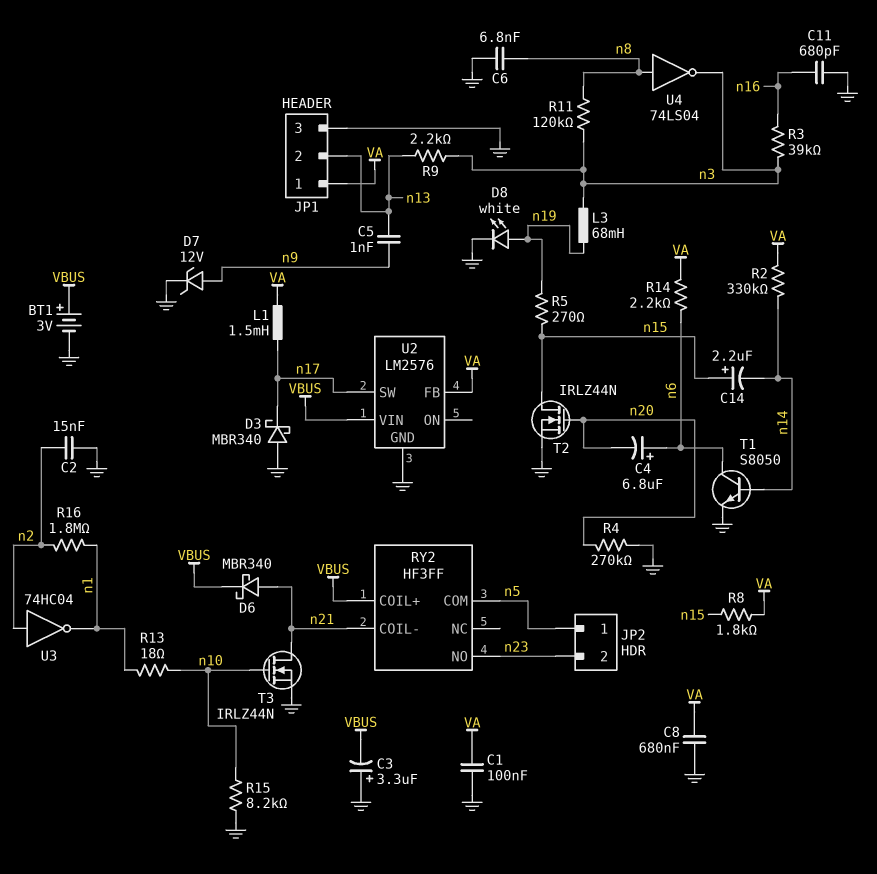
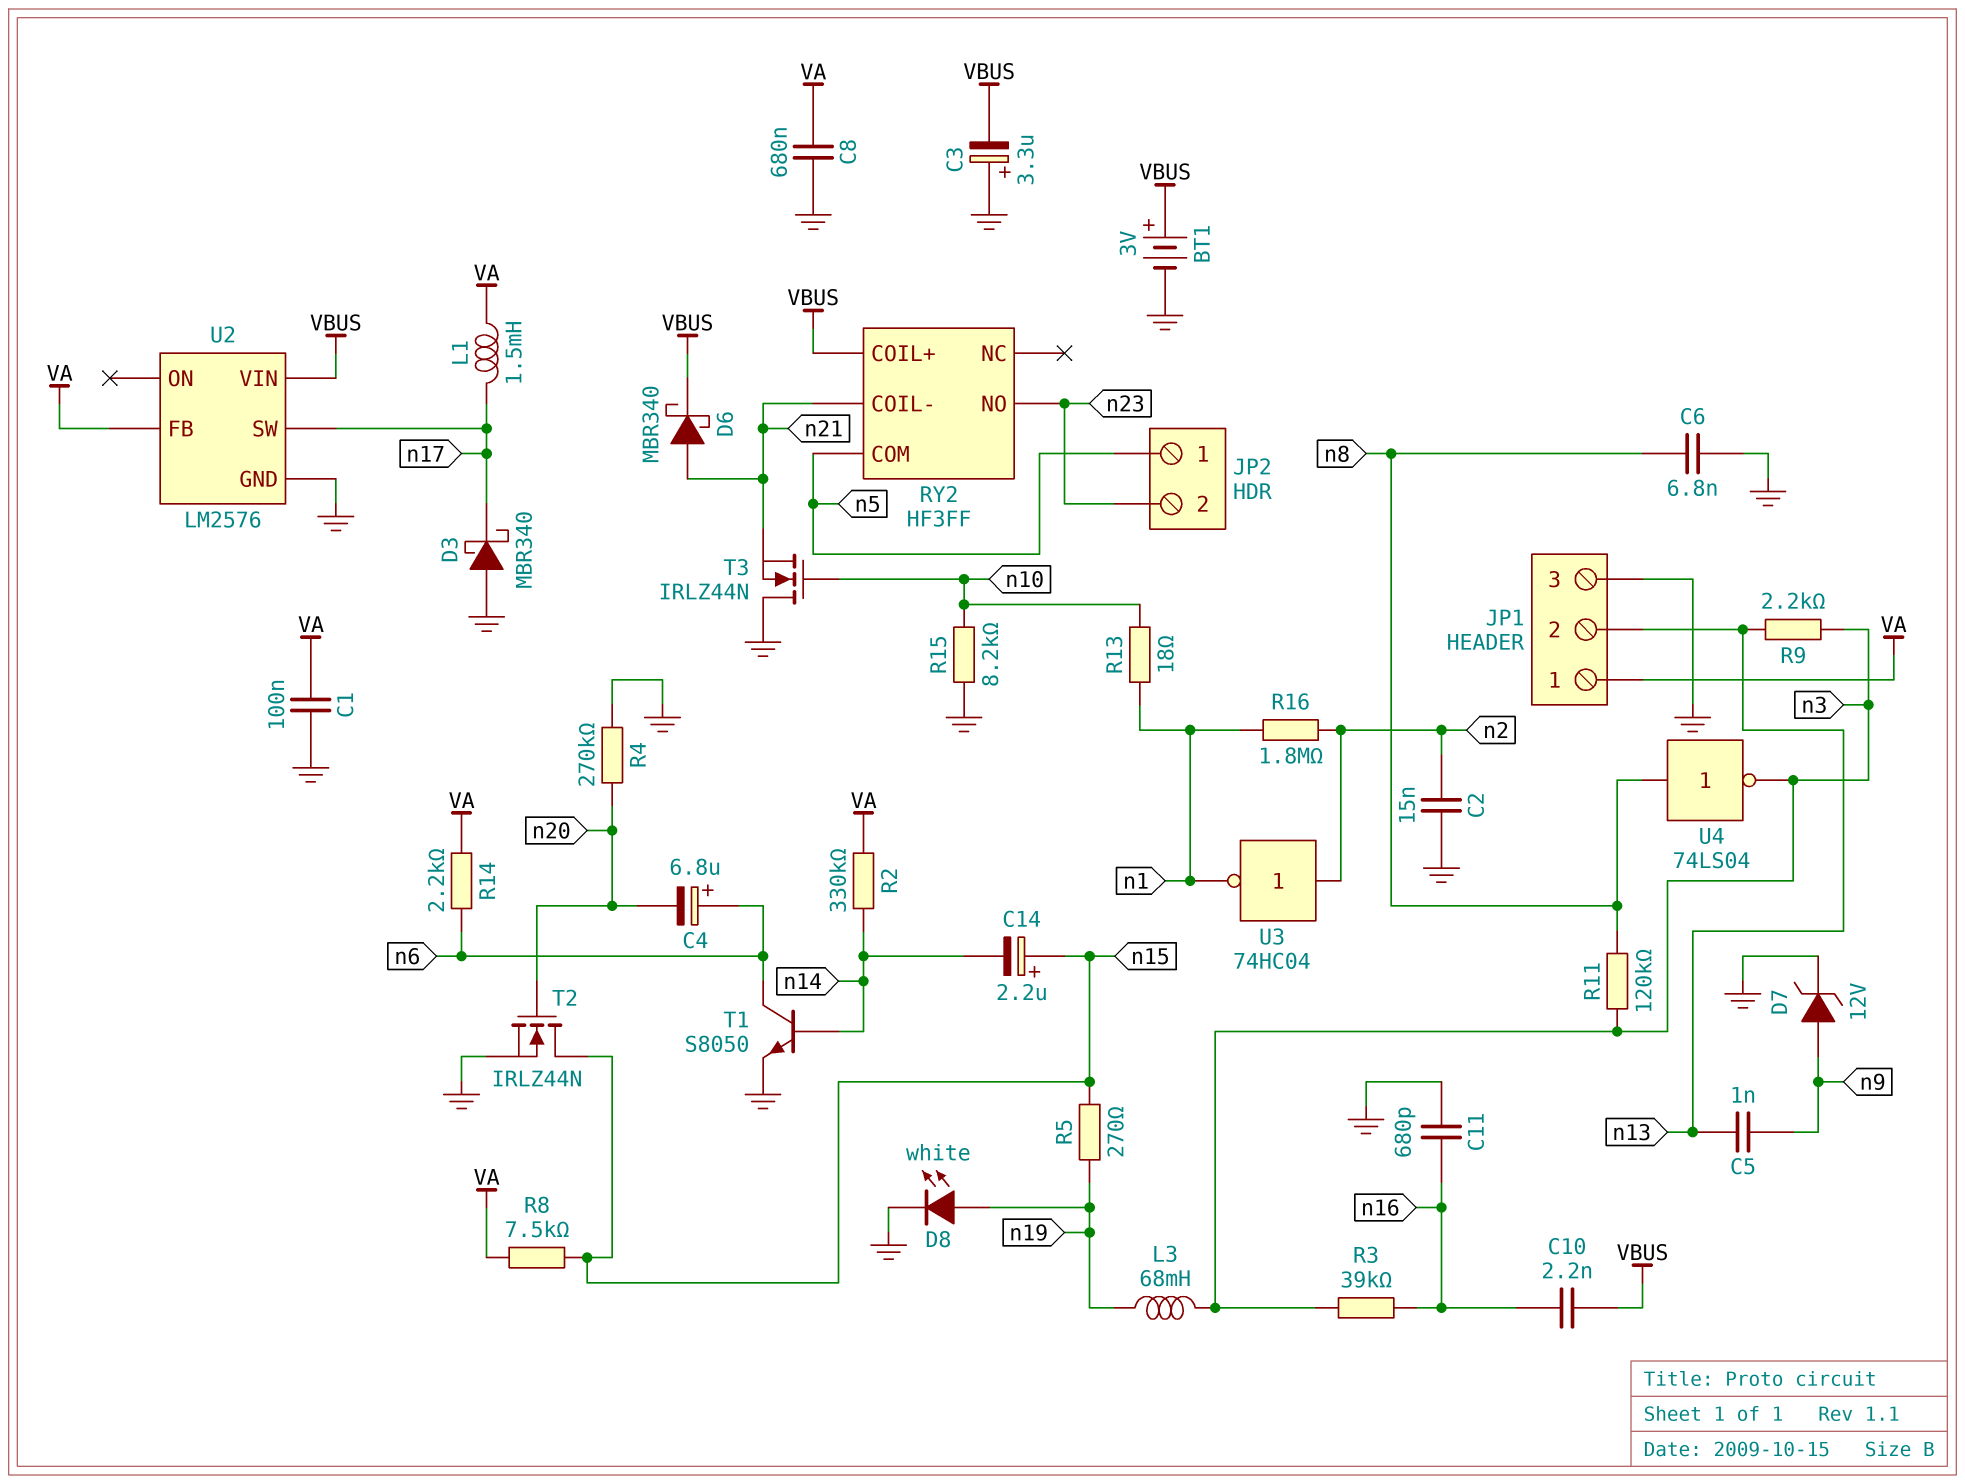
C10: none -> 2.2nF (VBUS, n16)
R8: 1.8k (VA, n15) -> 7.5k (VA, n15)
T3: NMOS IRLZ44N (G n10, D n21, S GND) -> NMOS IRLZ44N (G n10, D GND, S n21)

